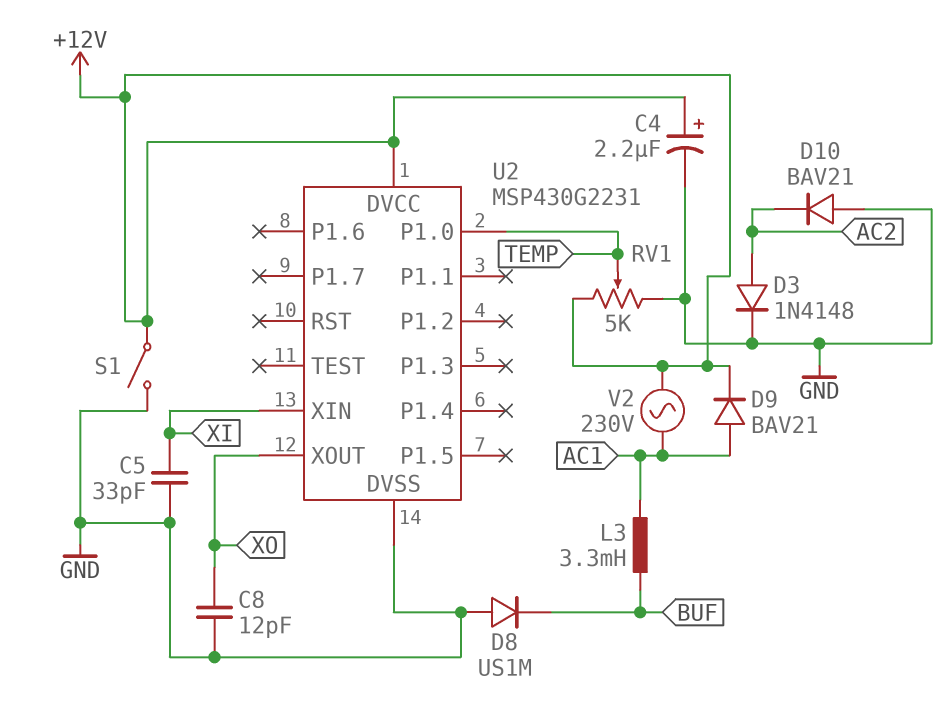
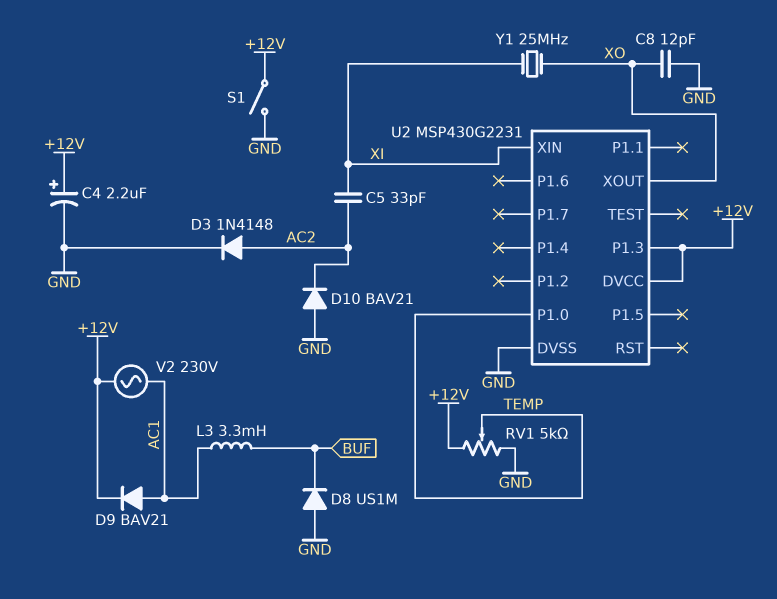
C5: 33pF (GND, XI) -> 33pF (AC2, XI)
U2 pin P1.3: none -> +12V
Y1: none -> 25MHz (XI, XO)

